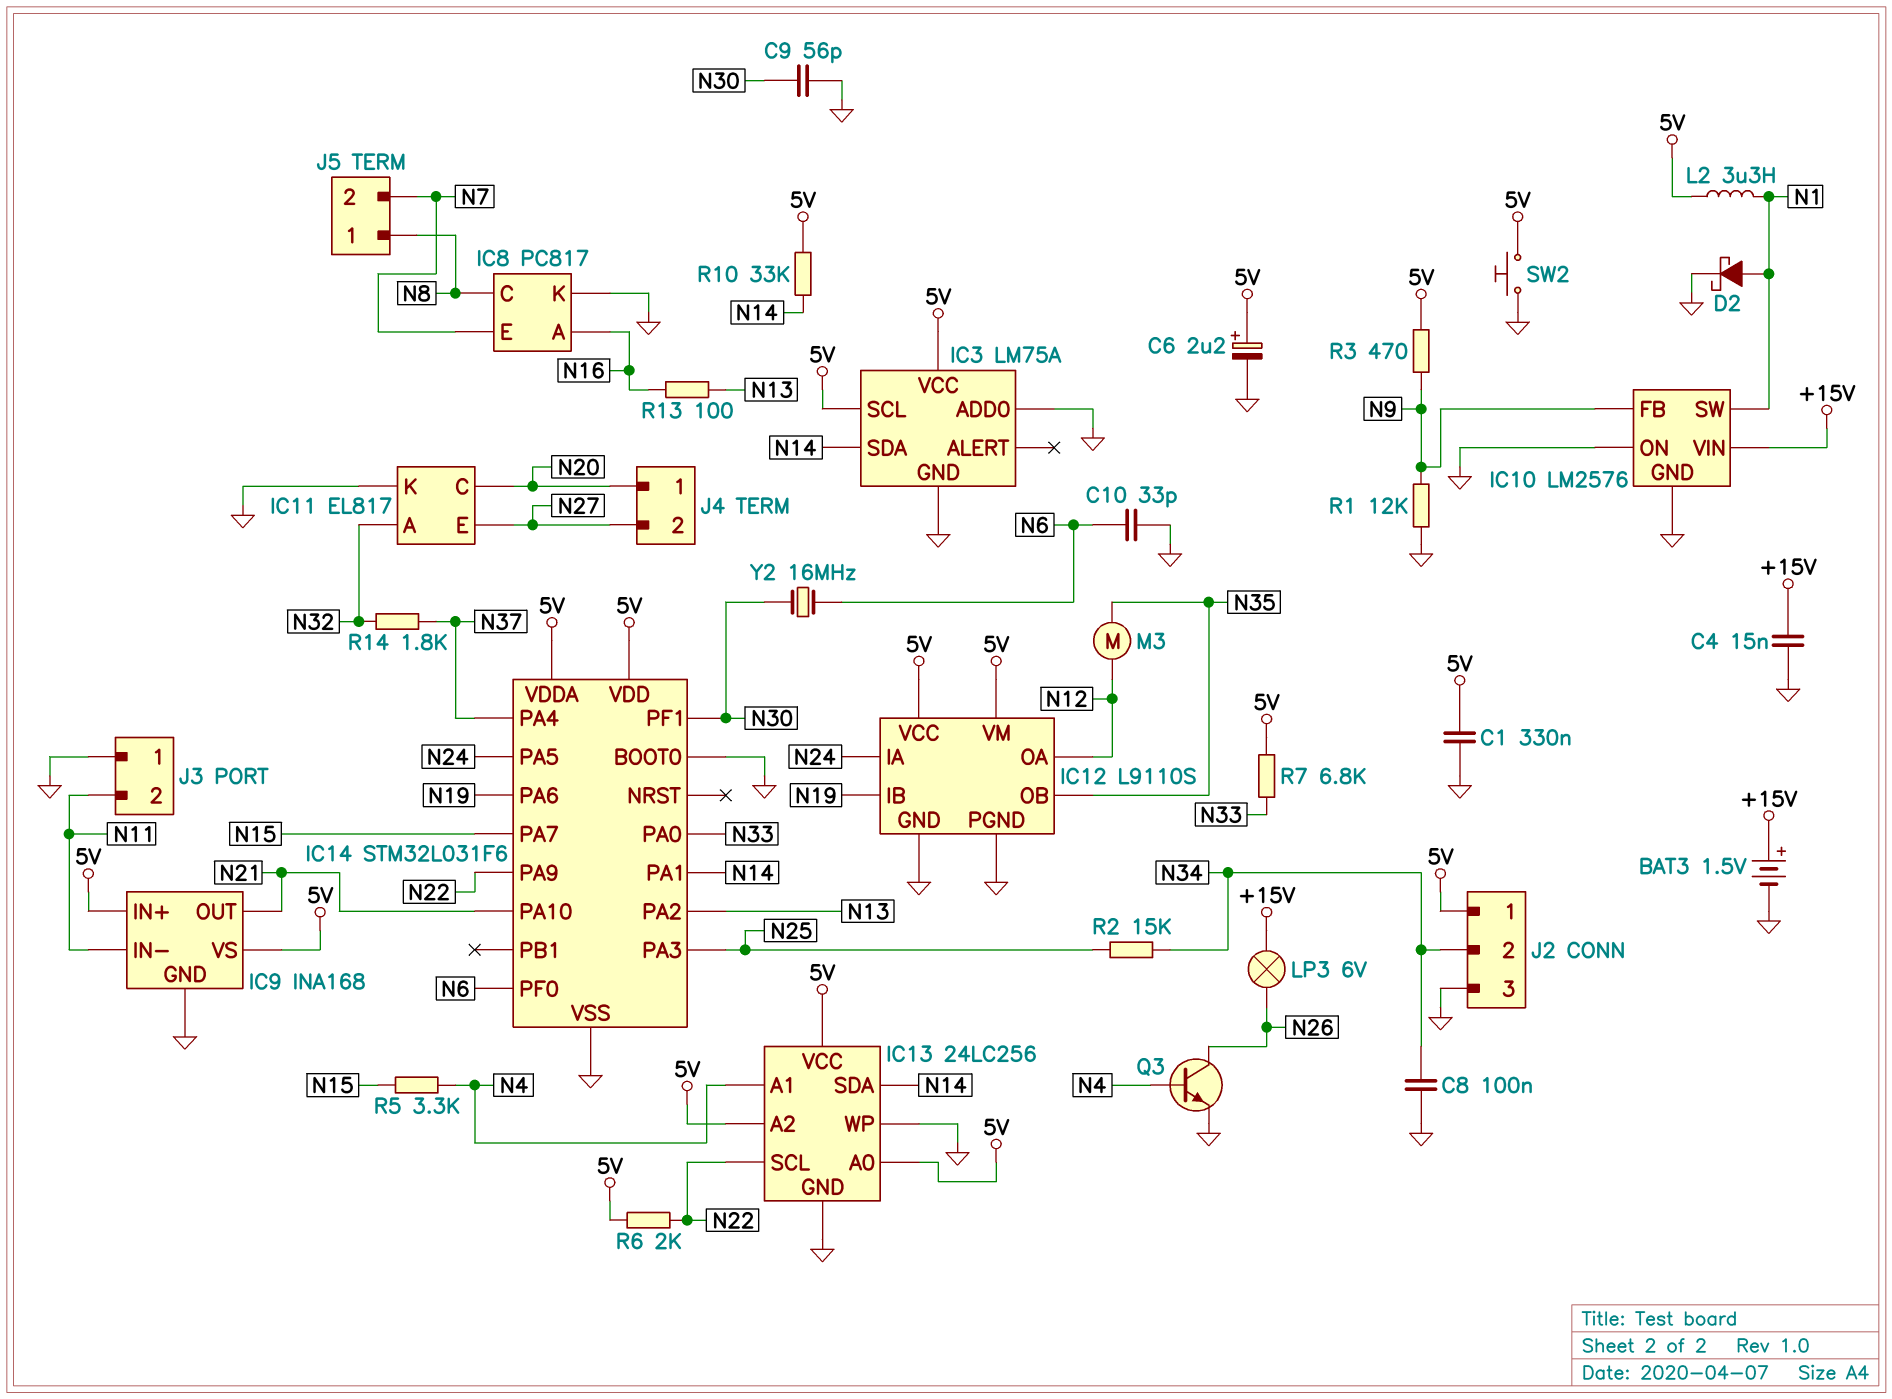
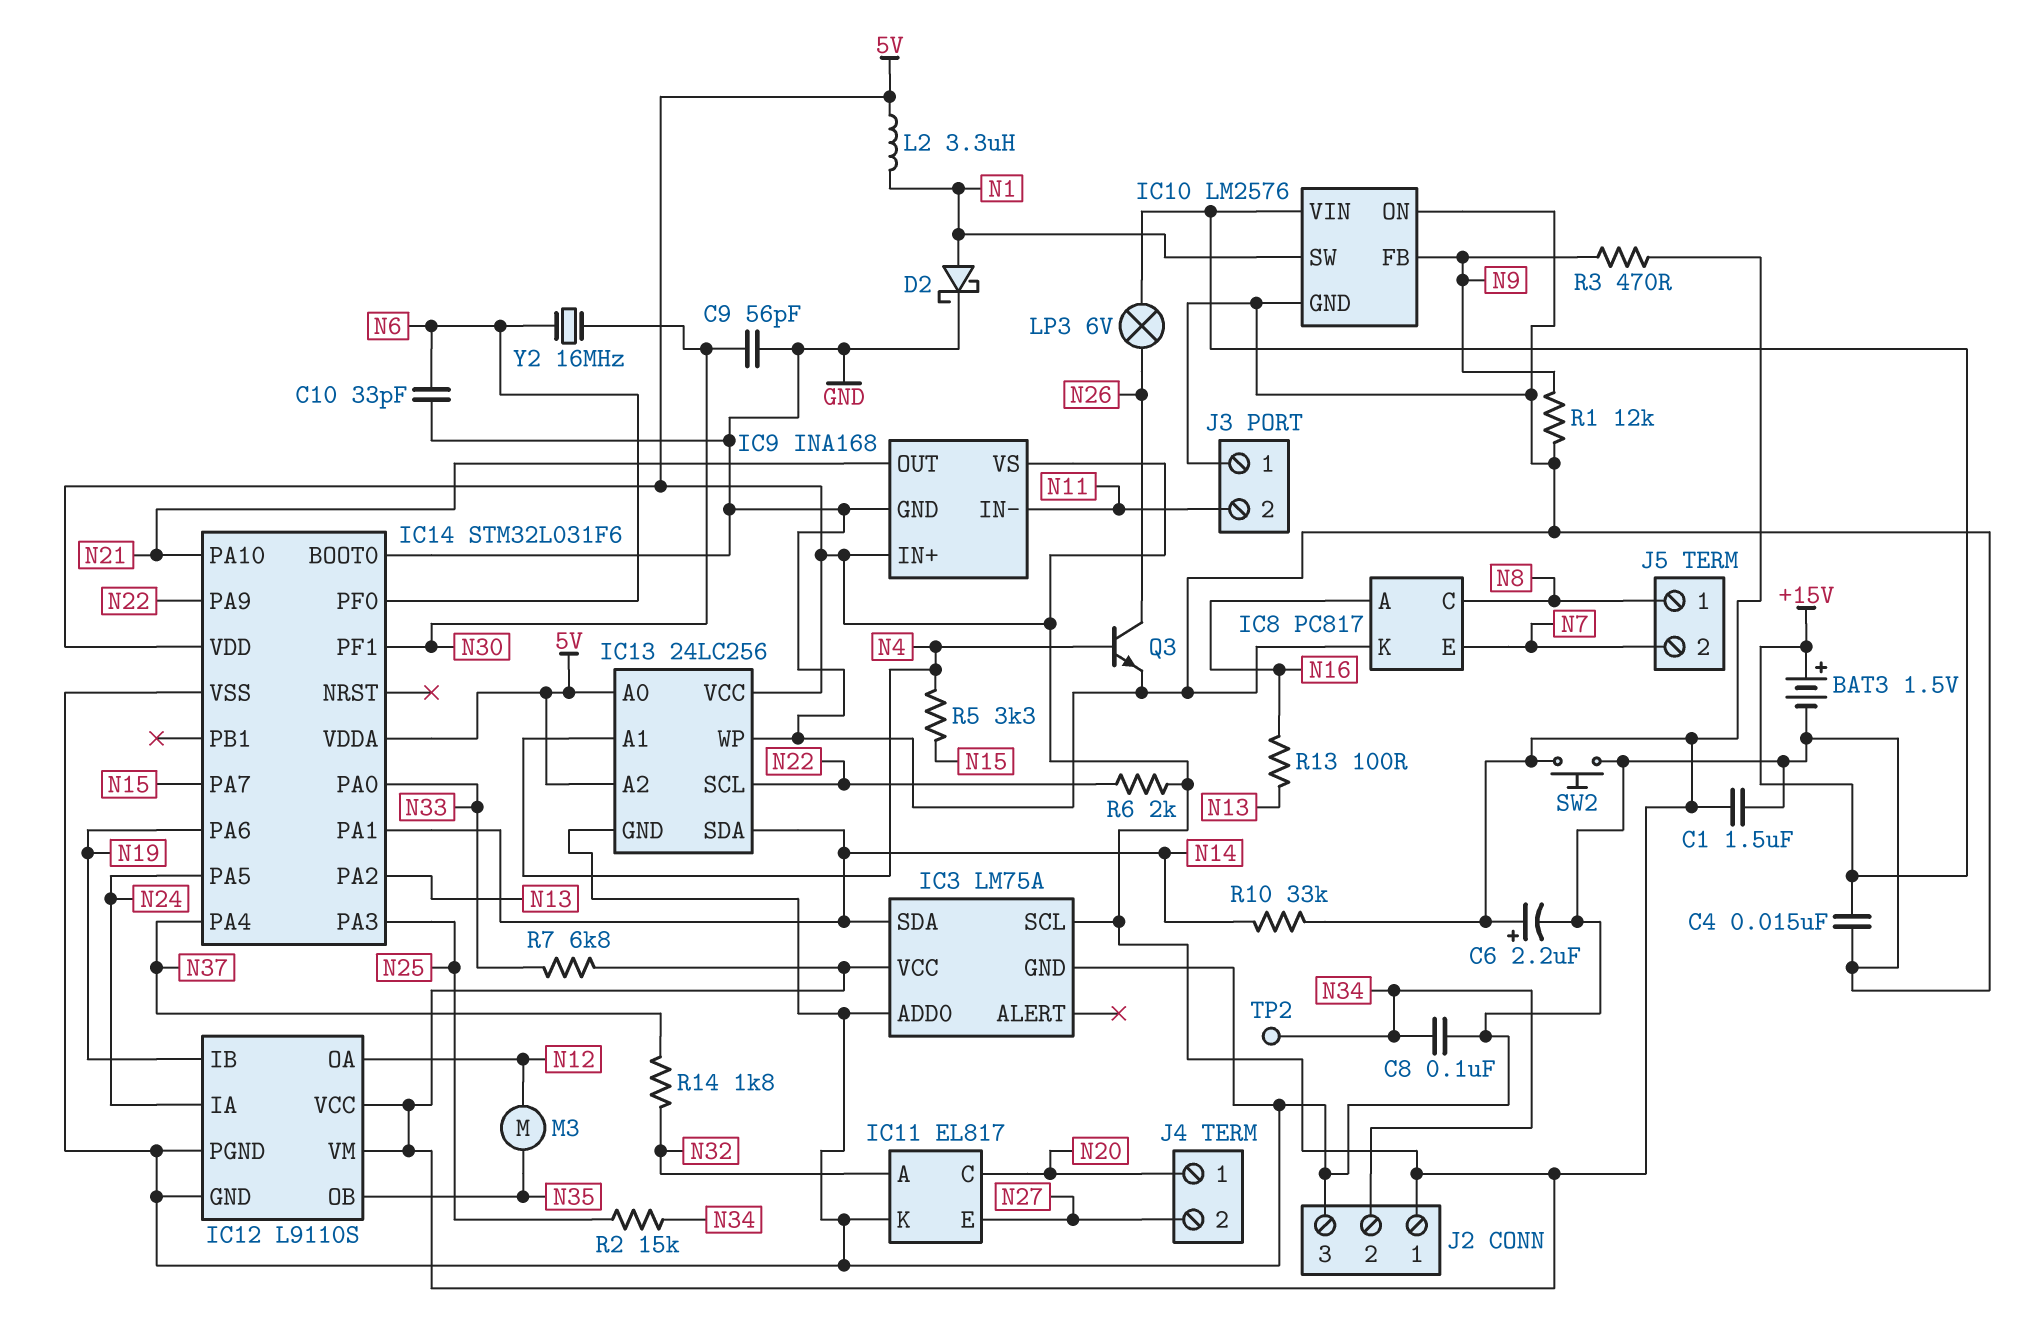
C1: 330nF (5V, GND) -> 1.5uF (5V, GND)
TP2: none -> test point (N34)

